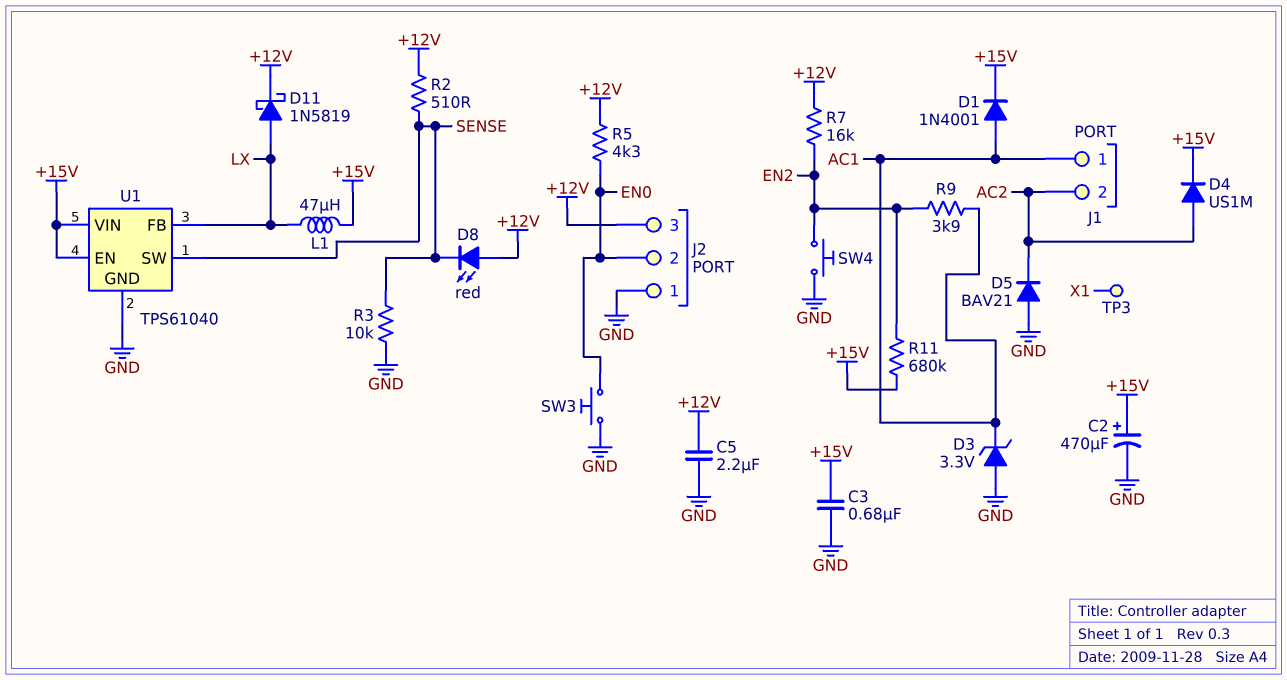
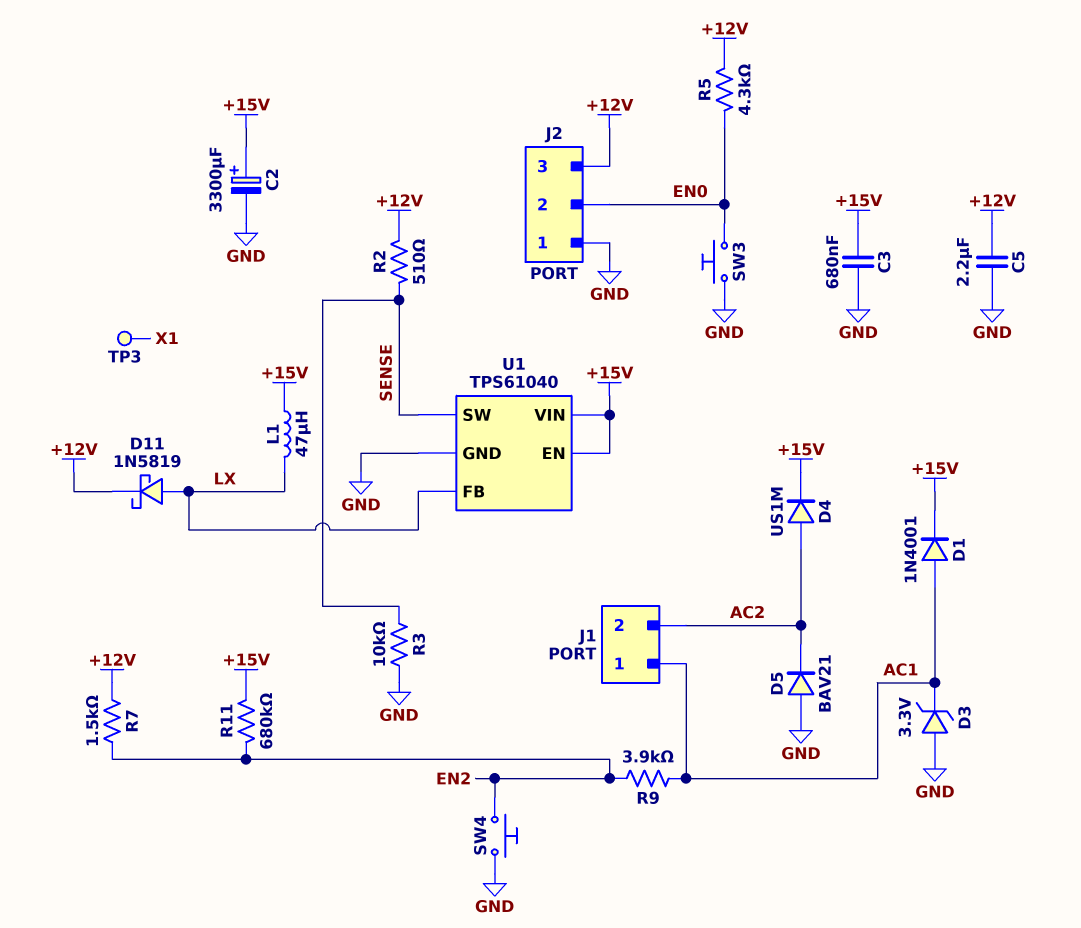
C2: 470uF (plus +15V, minus GND) -> 3300uF (plus +15V, minus GND)
D8: LED red (A +12V, K SENSE) -> none
R7: 16k (+12V, EN2) -> 1.5k (+12V, EN2)

